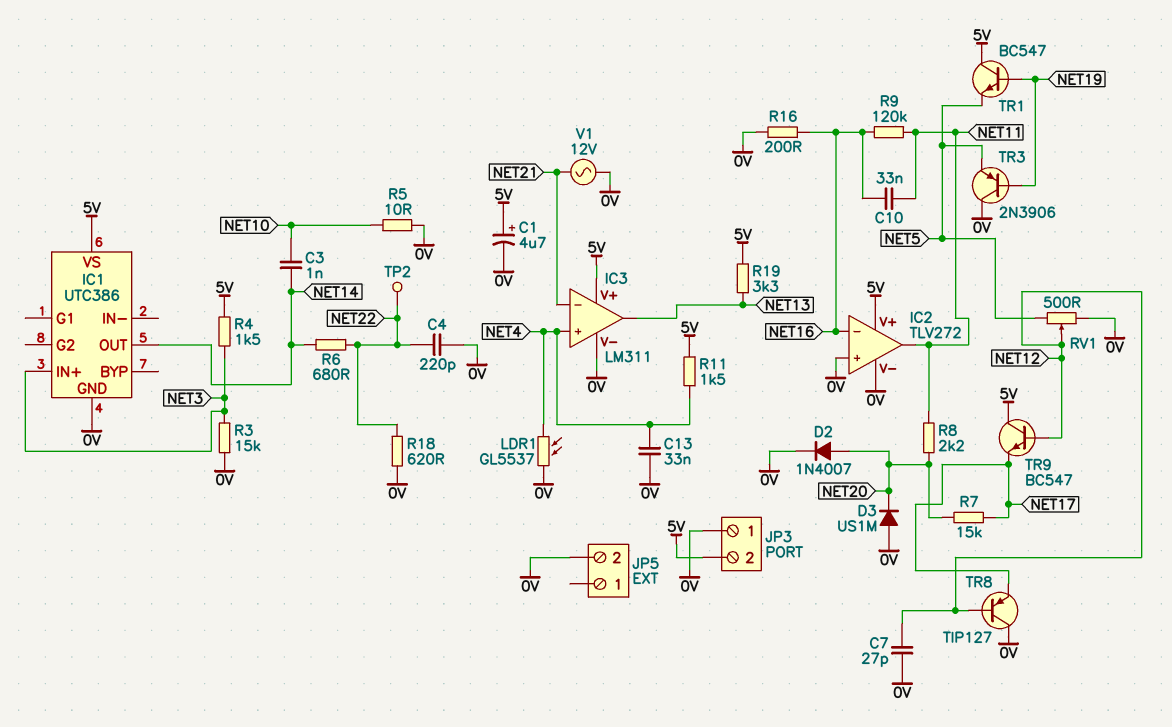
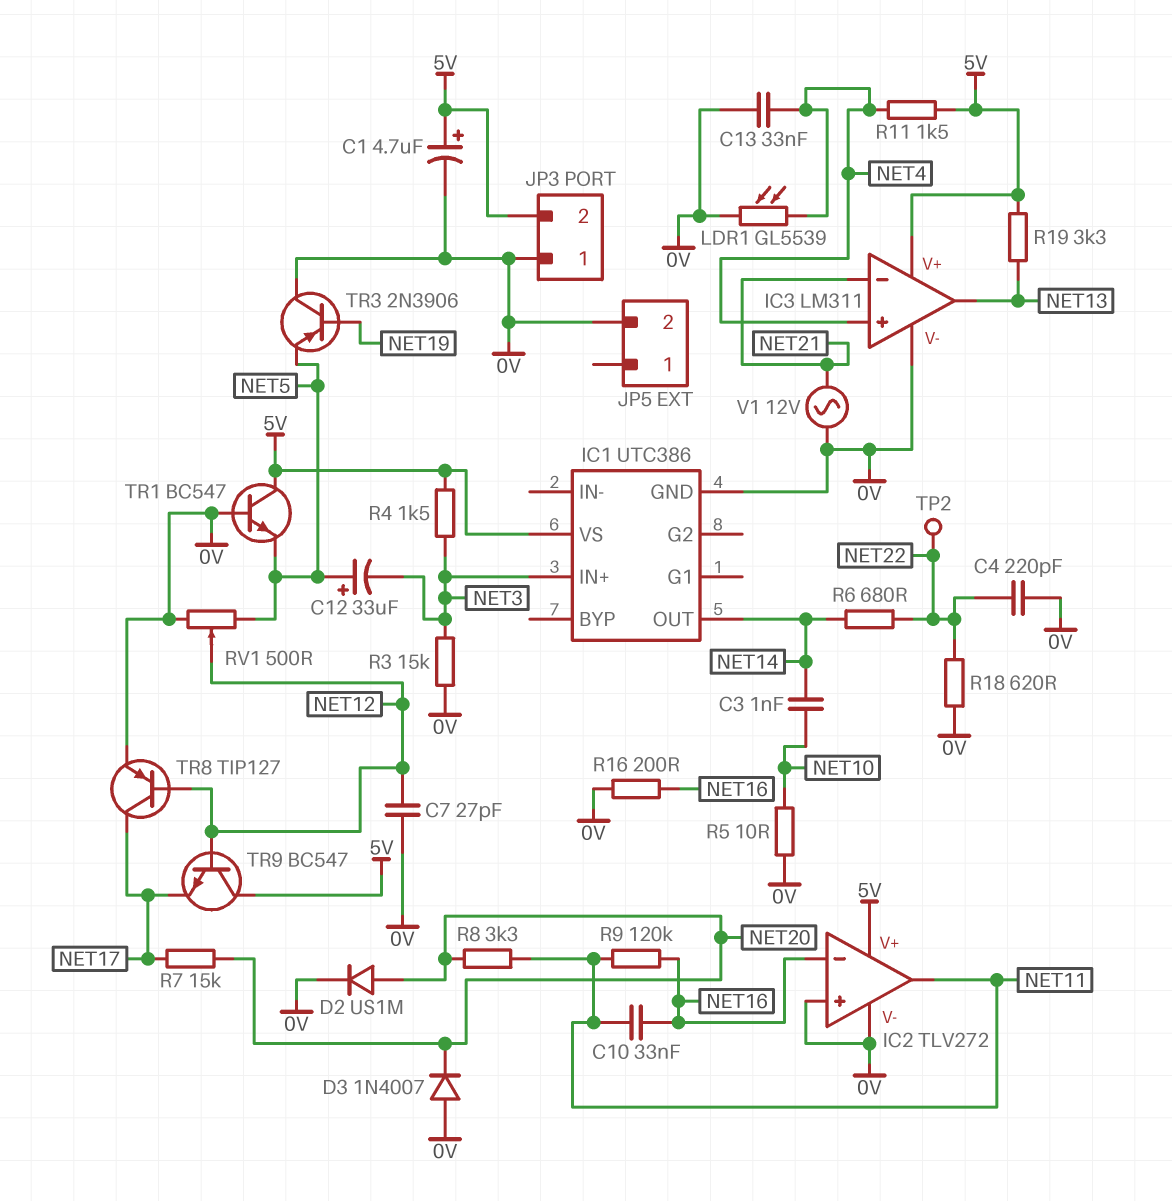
C12: none -> 33uF (plus NET5, minus NET3)
D2: diode 1N4007 (A NET20, K 0V) -> diode US1M (A NET20, K 0V)
D3: diode US1M (A 0V, K NET20) -> diode 1N4007 (A 0V, K NET20)
LDR1: GL5537 (0V, NET4) -> GL5539 (0V, NET4)
R8: 2.2k (NET11, NET20) -> 3.3k (NET11, NET20)
TR1: NPN BC547 (B NET19, C 5V, E NET5) -> NPN BC547 (B 0V, C 5V, E NET5)
TR8: PNP TIP127 (B NET12, C 0V, E NET17) -> PNP TIP127 (B NET12, C NET17, E 0V)

